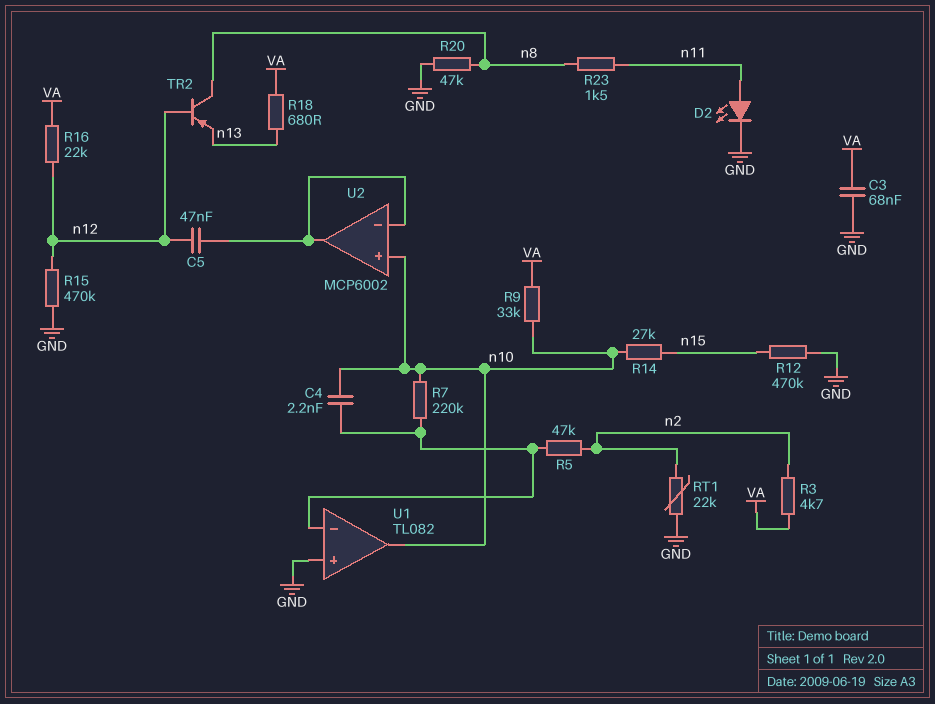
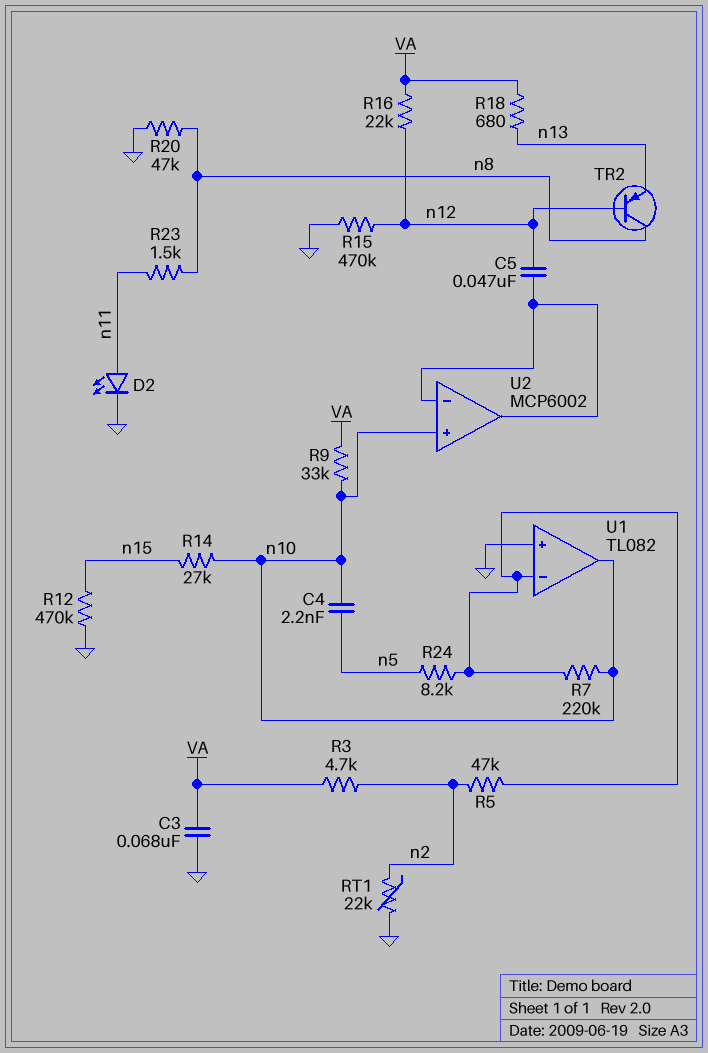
C4: 2.2nF (U1/in-, n10) -> 2.2nF (n5, n10)
R24: none -> 8.2k (U1/in-, n5)

